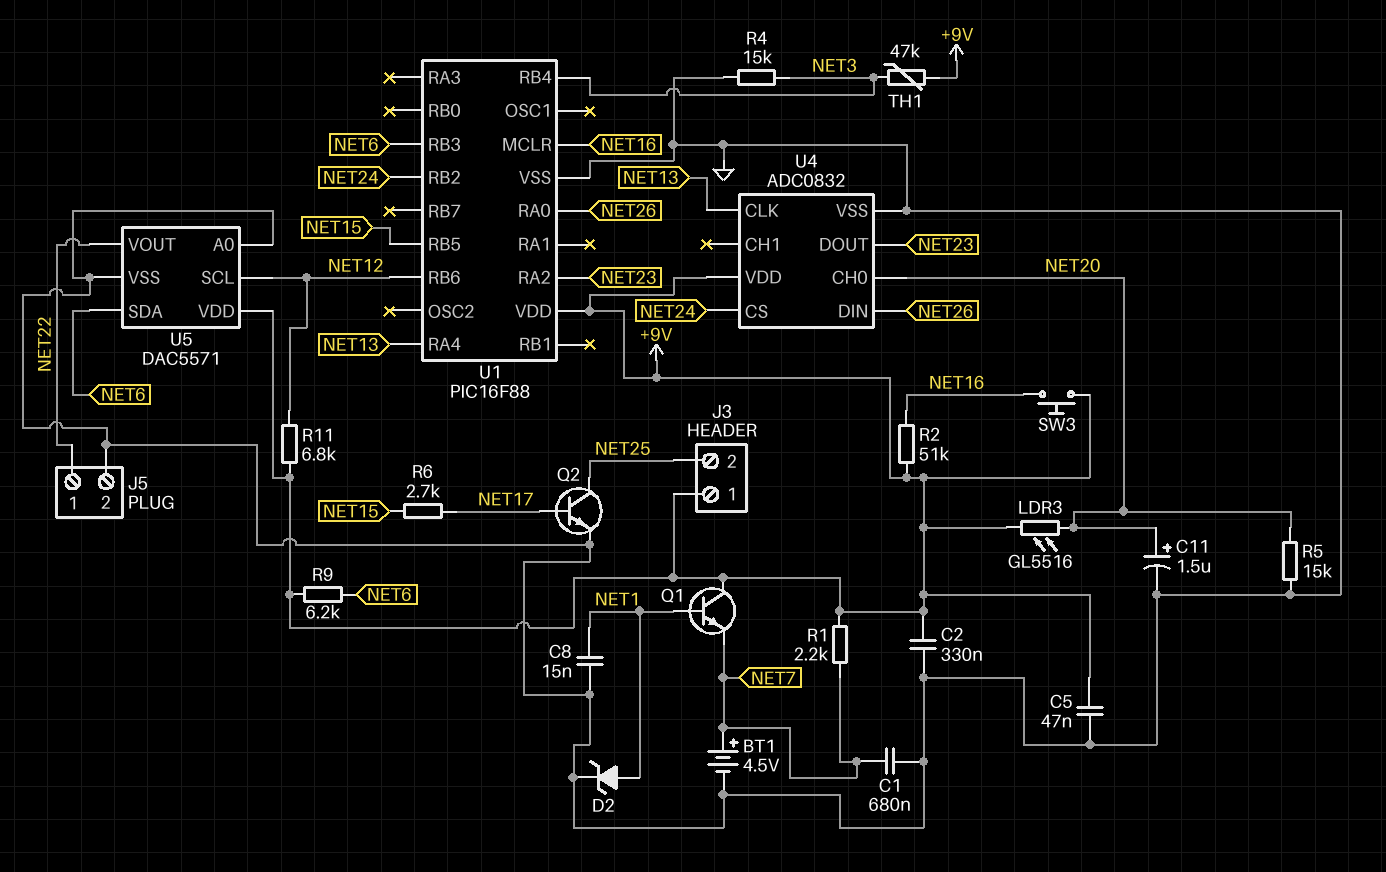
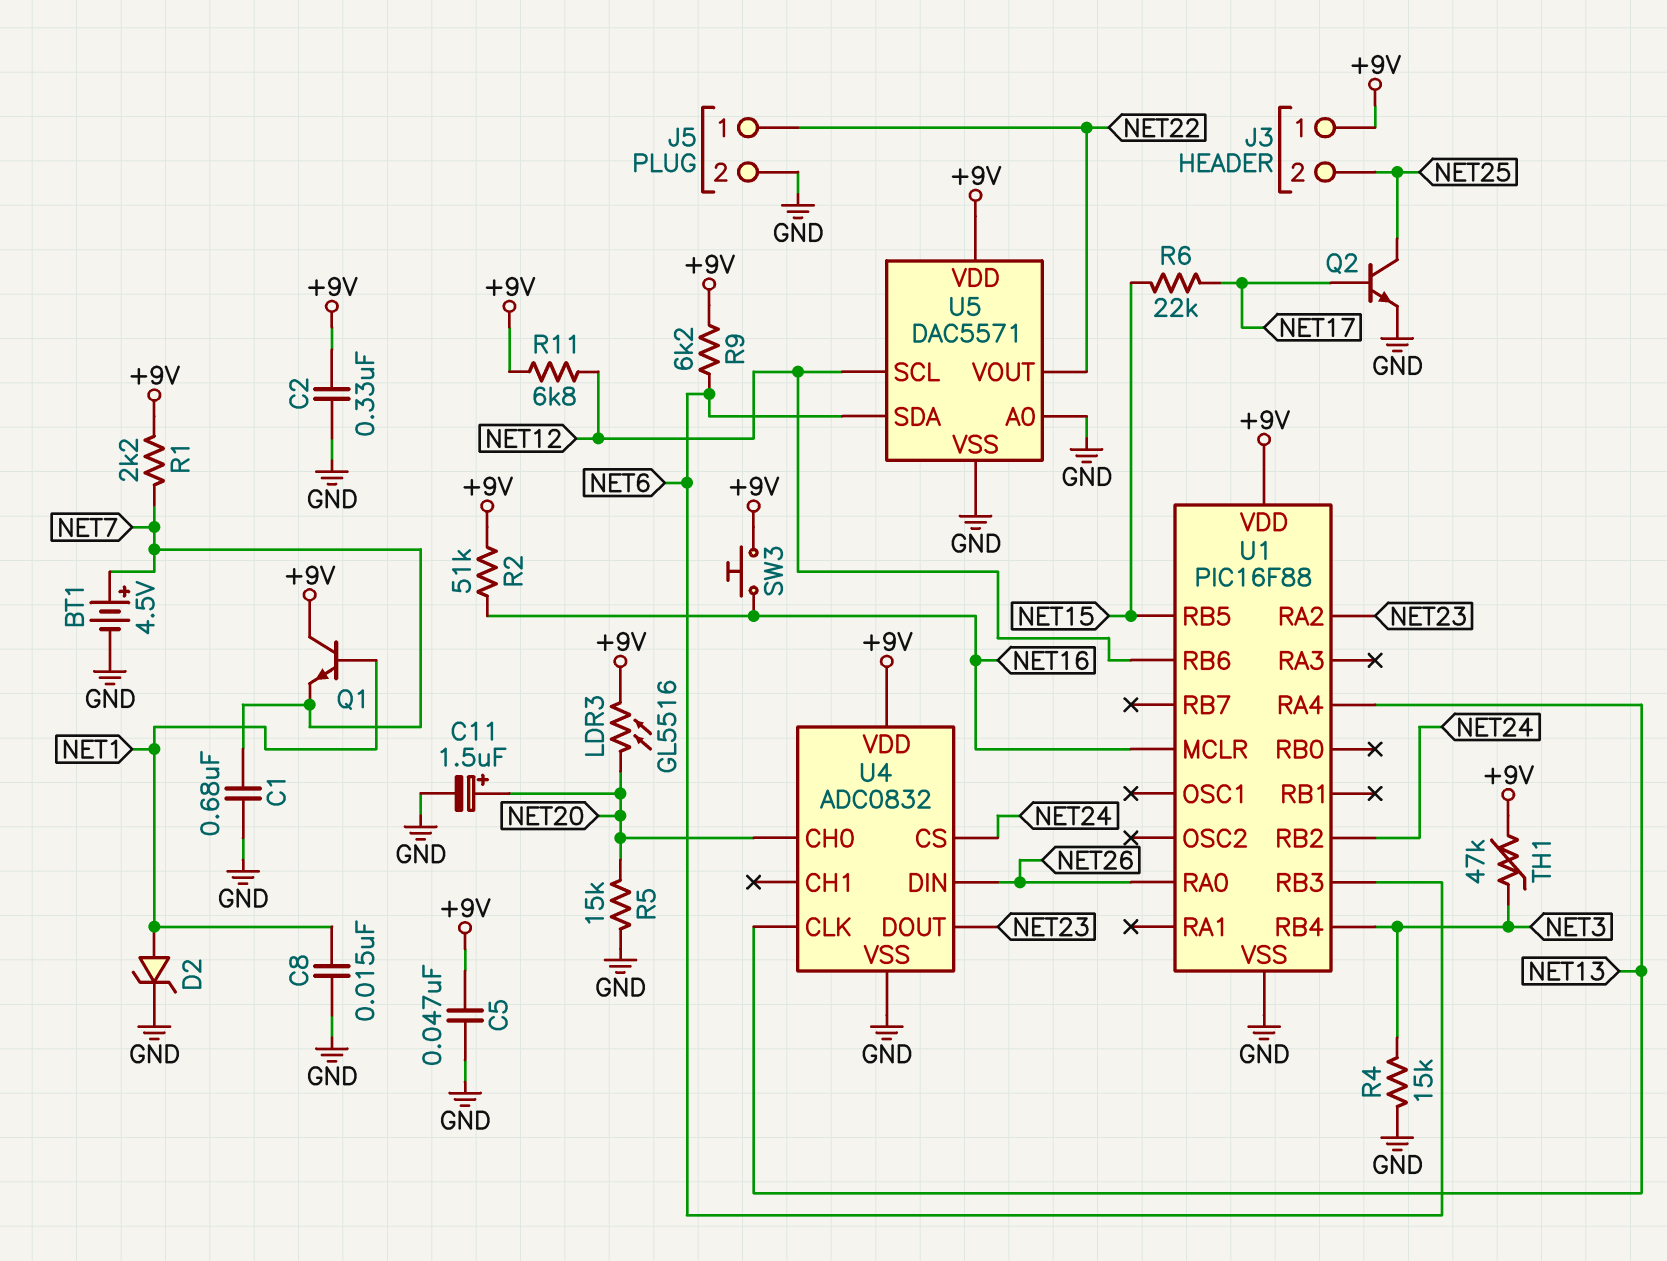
R6: 2.7k (NET15, NET17) -> 22k (NET15, NET17)

